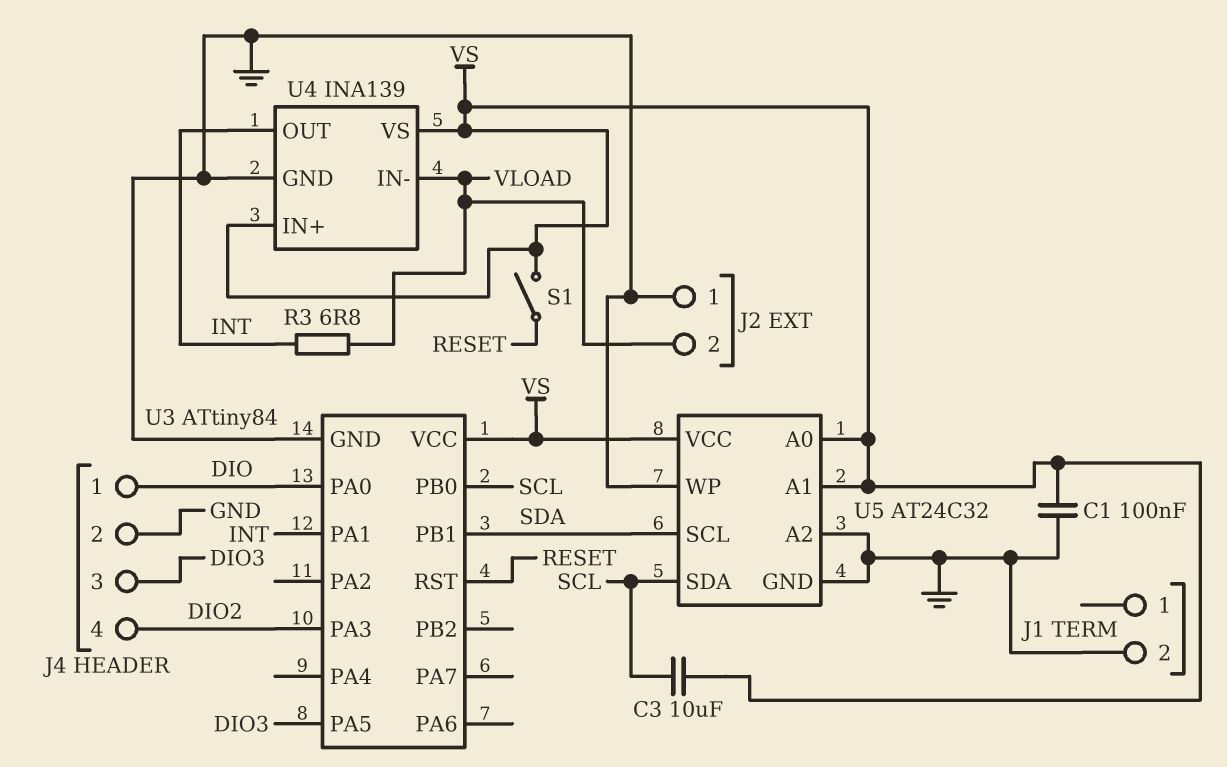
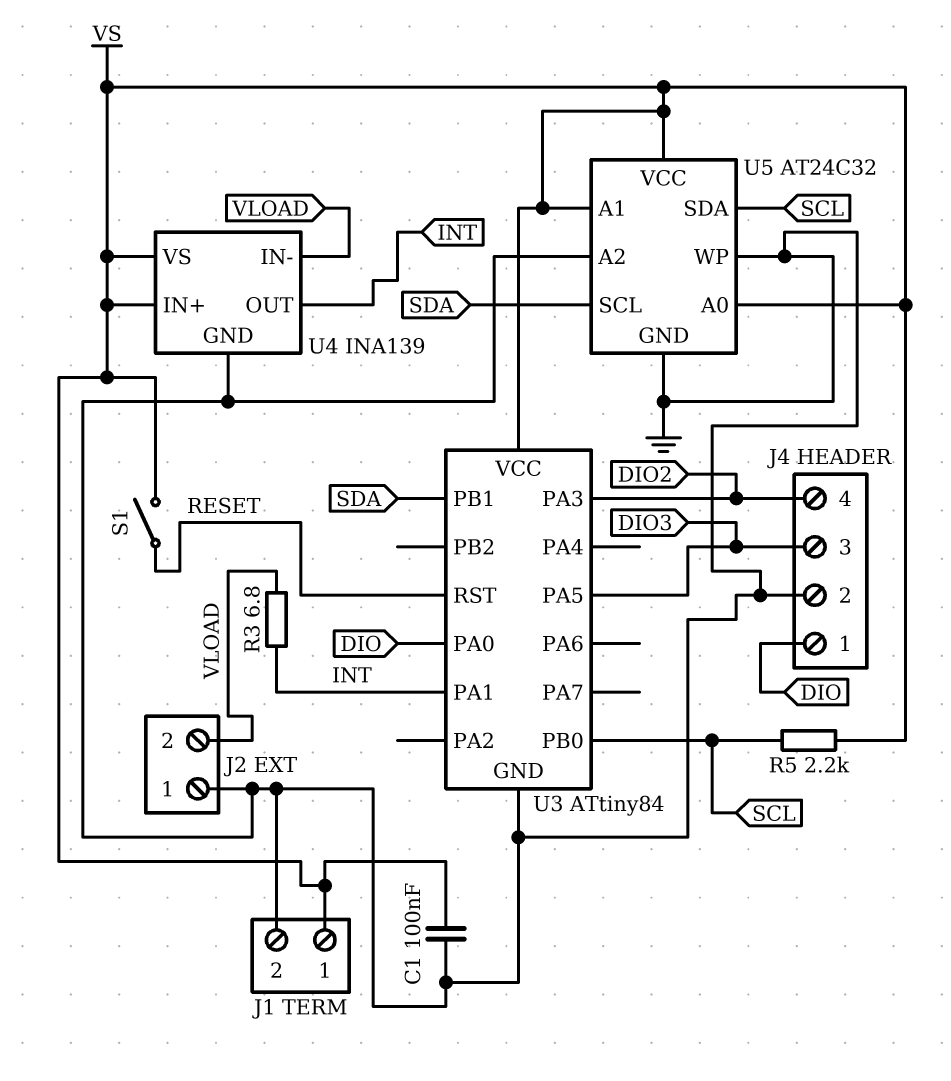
C3: 10uF (SCL, VS) -> none
J1 pin 1: none -> VS
R5: none -> 2.2k (SCL, VS)

